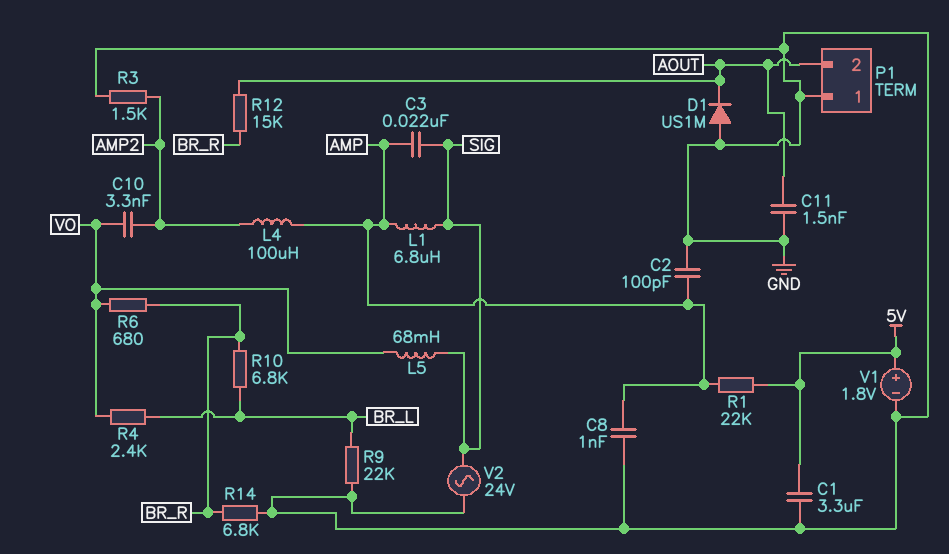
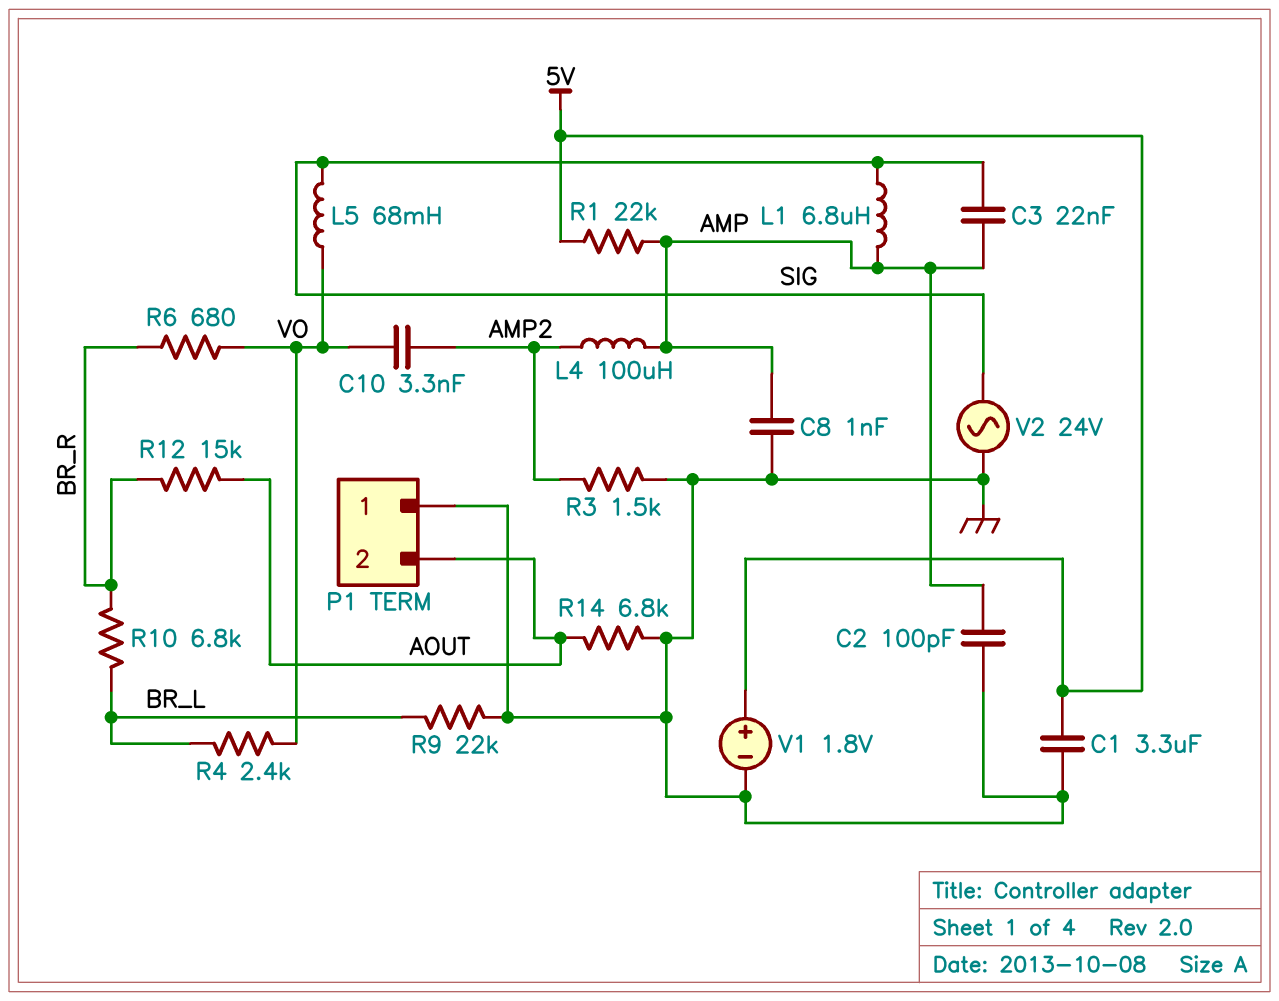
C11: 1.5nF (AOUT, GND) -> none
D1: diode US1M (A GND, K AOUT) -> none
R14: 6.8k (BR_R, GND) -> 6.8k (AOUT, GND)

